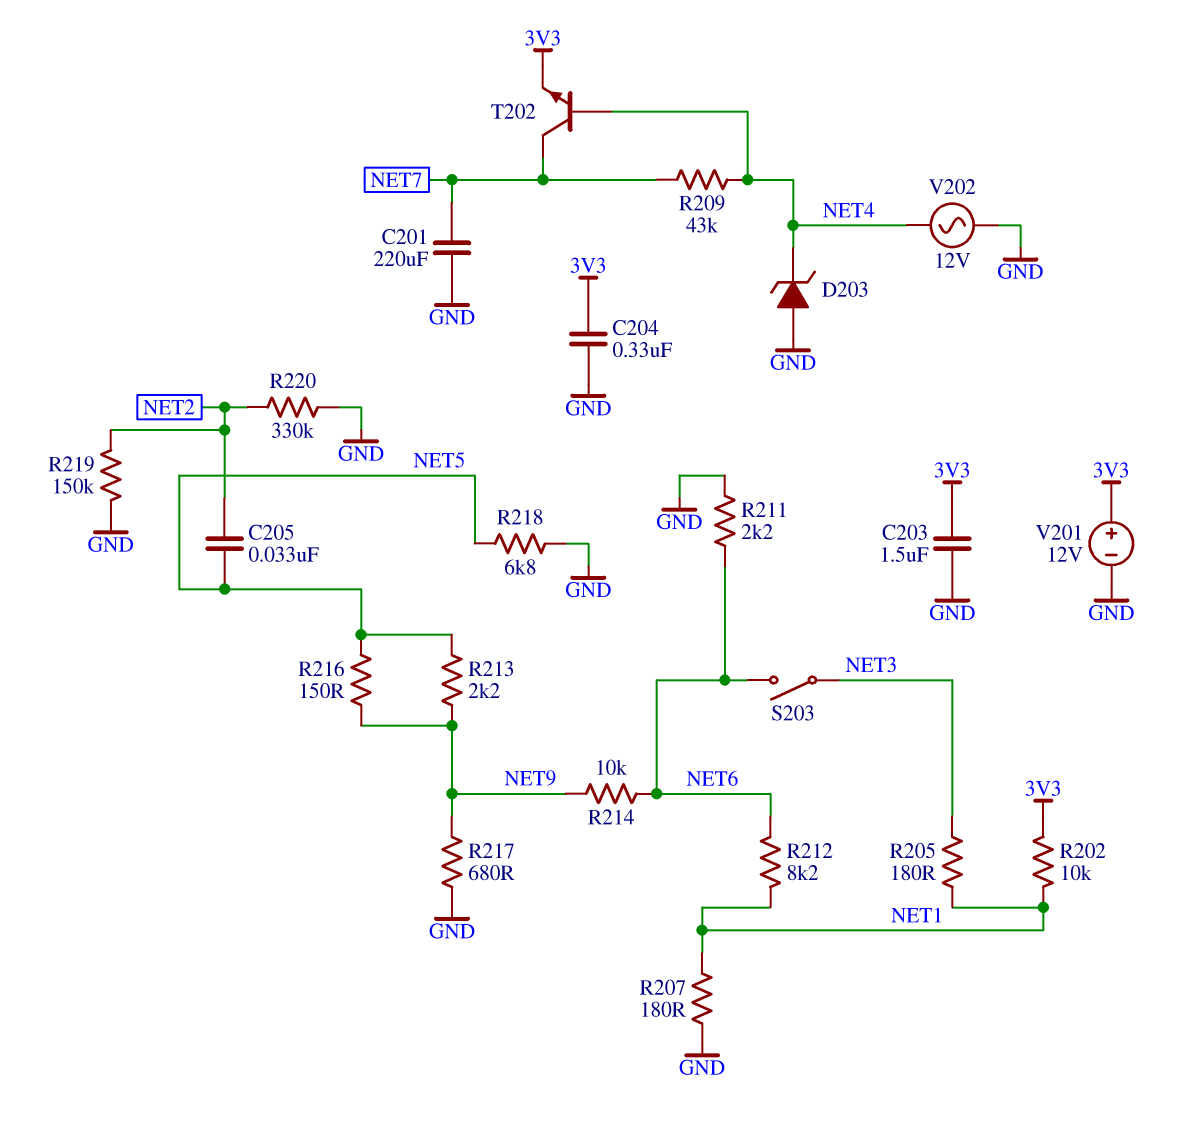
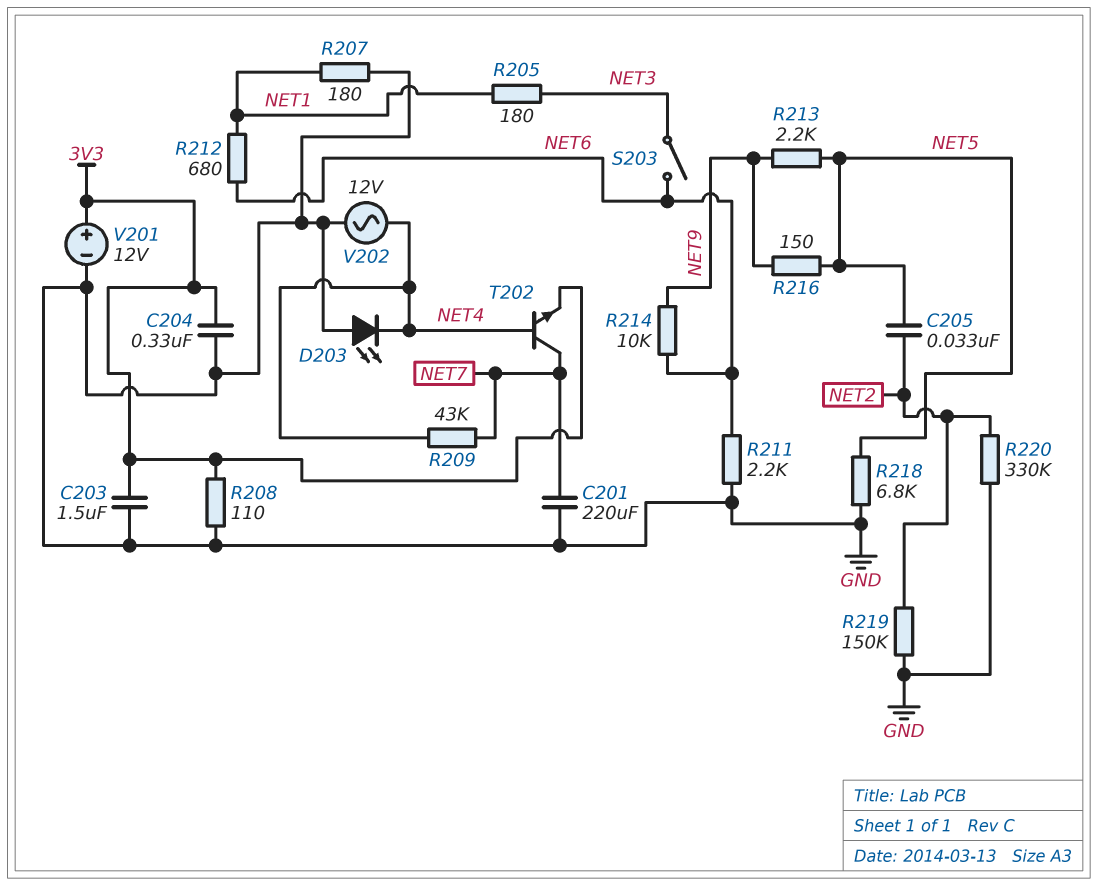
D203: zener (A GND, K NET4) -> LED (A GND, K NET4)
R202: 10k (3V3, NET1) -> none
R208: none -> 110 (3V3, GND)
R212: 8.2k (NET1, NET6) -> 680 (NET1, NET6)
R217: 680 (GND, NET9) -> none

